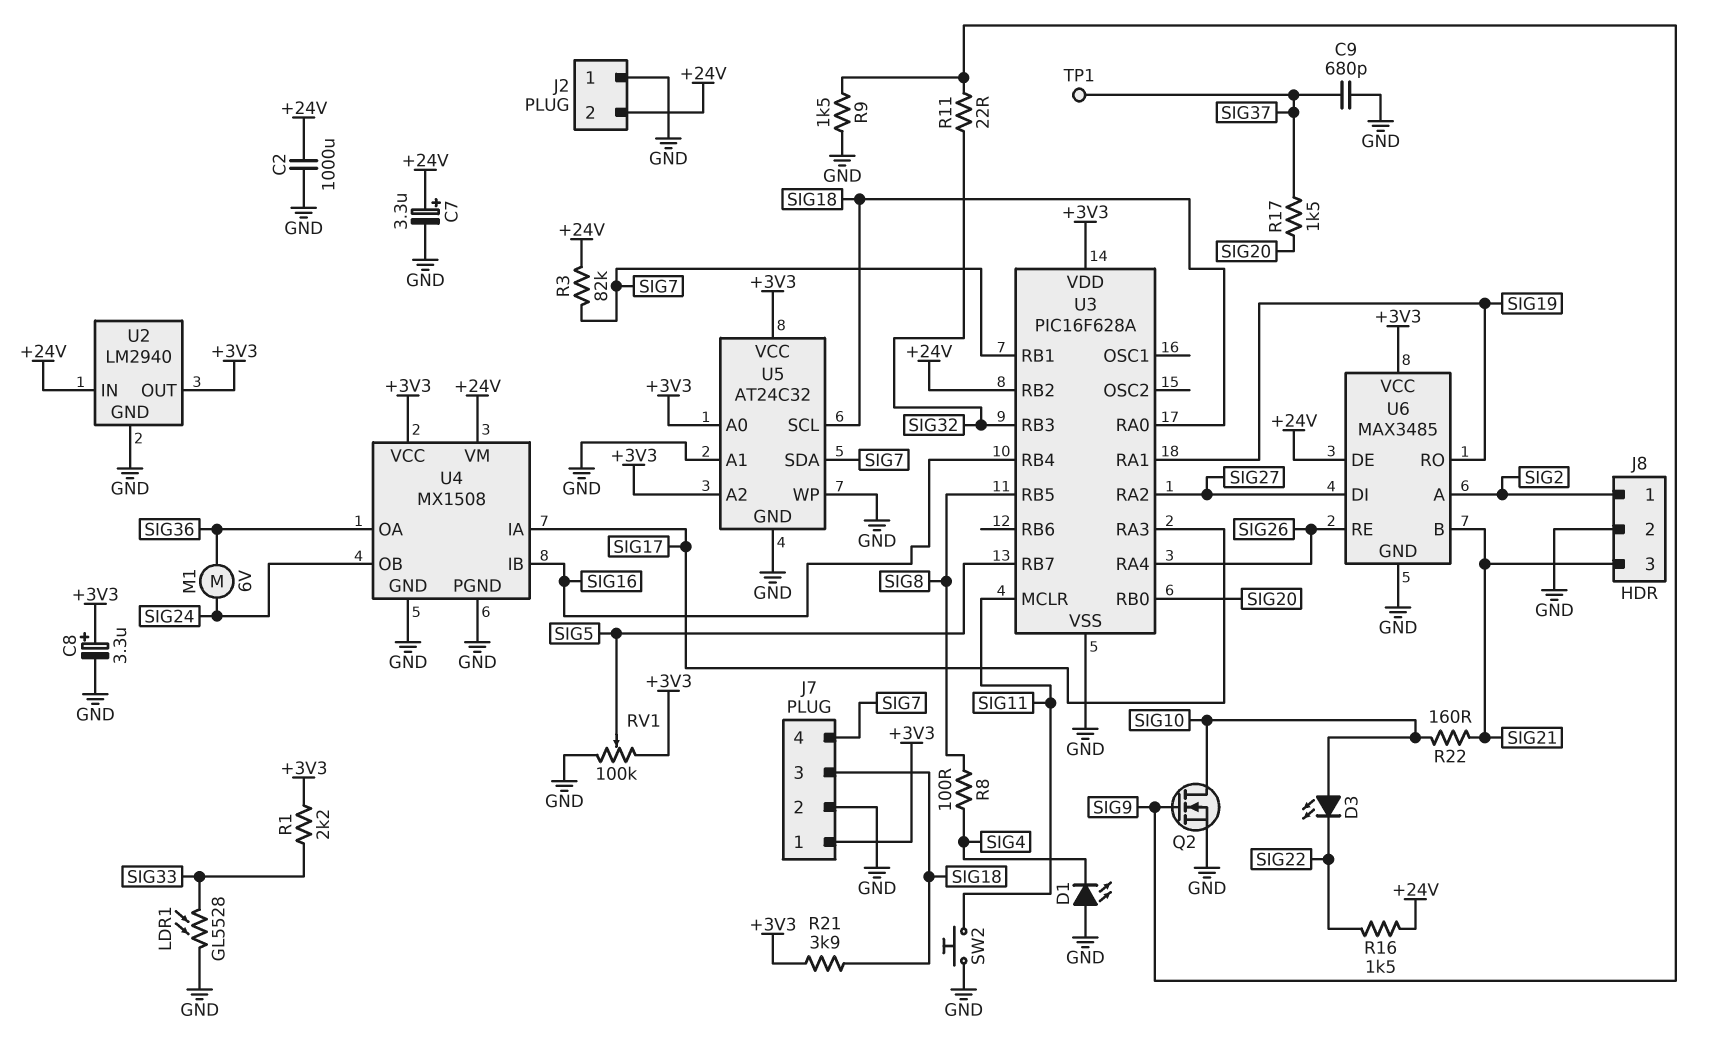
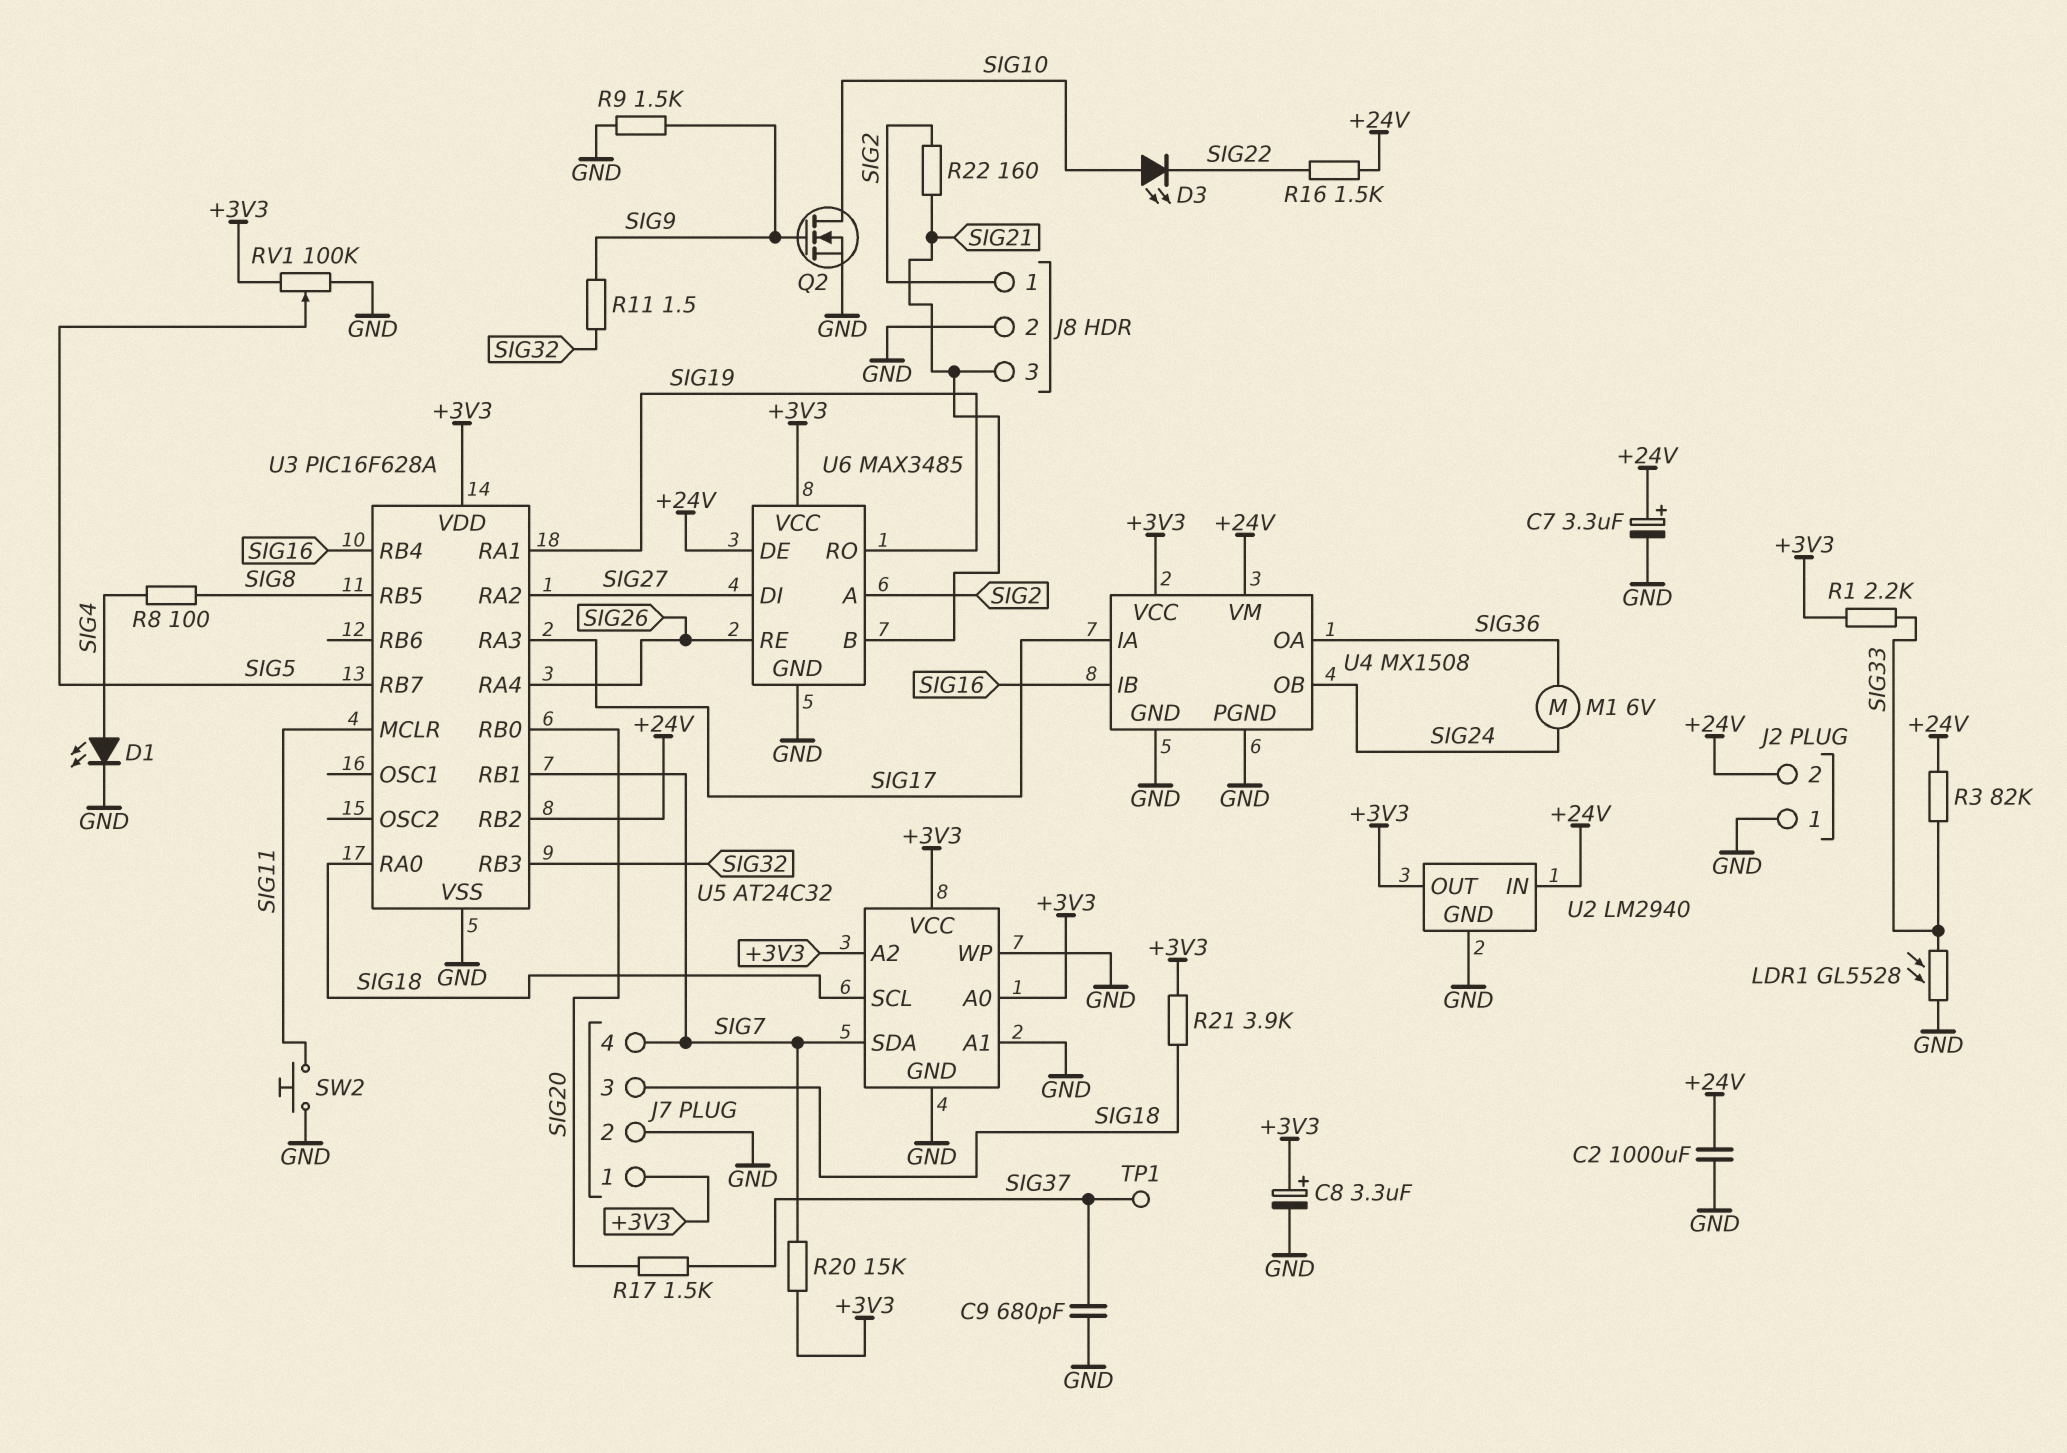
D1: LED (A GND, K SIG4) -> LED (A SIG4, K GND)
R3: 82k (+24V, SIG7) -> 82k (+24V, SIG33)
R11: 22 (SIG9, SIG32) -> 1.5 (SIG9, SIG32)
R20: none -> 15k (+3V3, SIG7)
R22: 160 (SIG10, SIG21) -> 160 (SIG2, SIG21)

